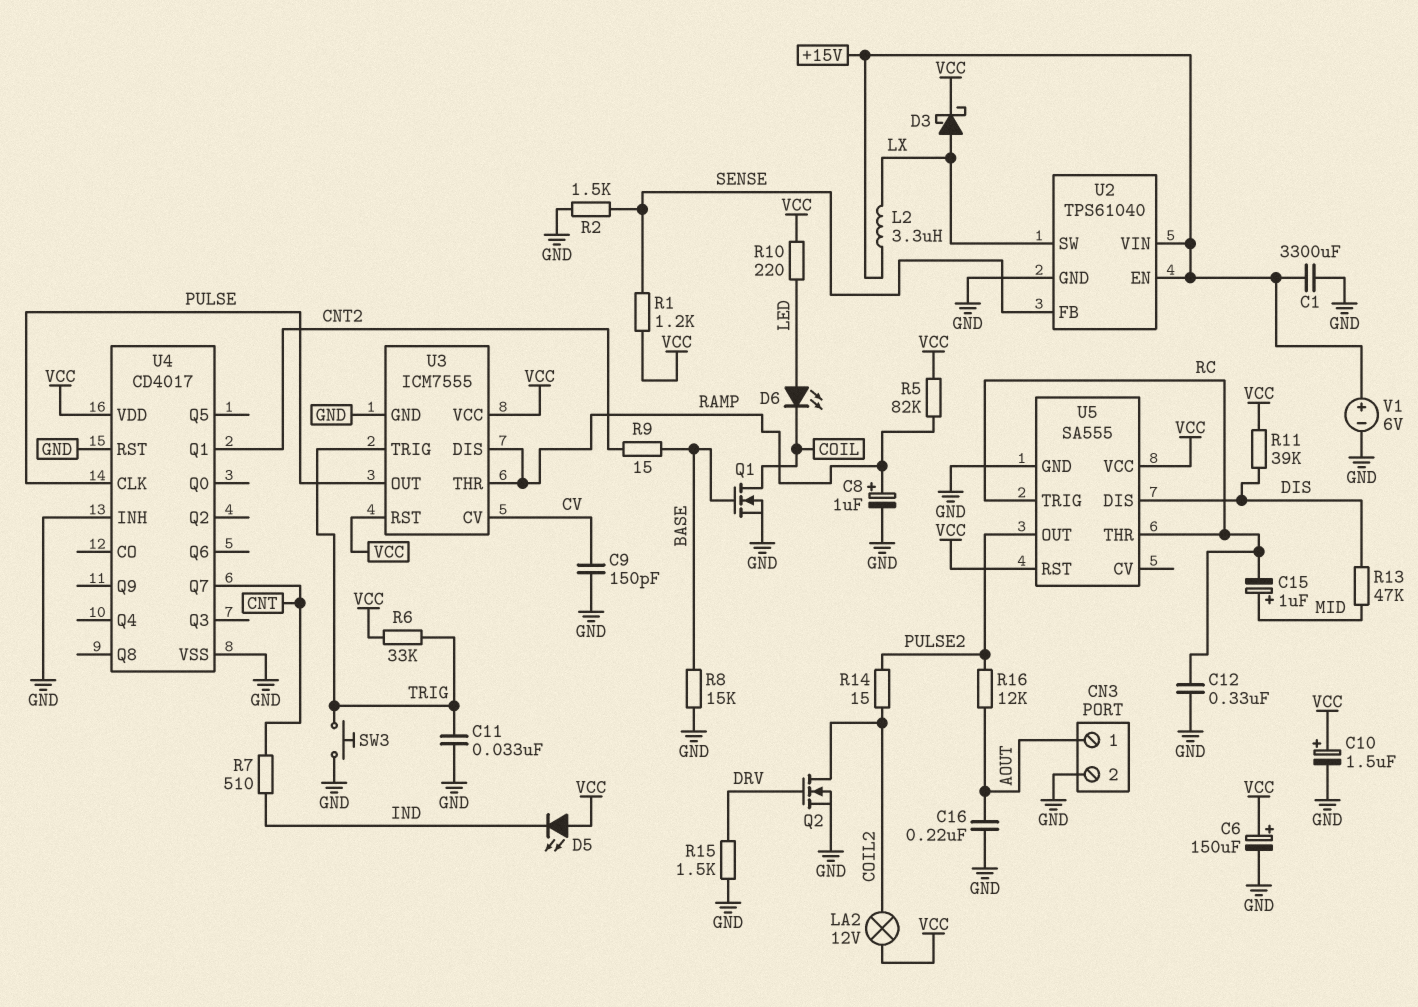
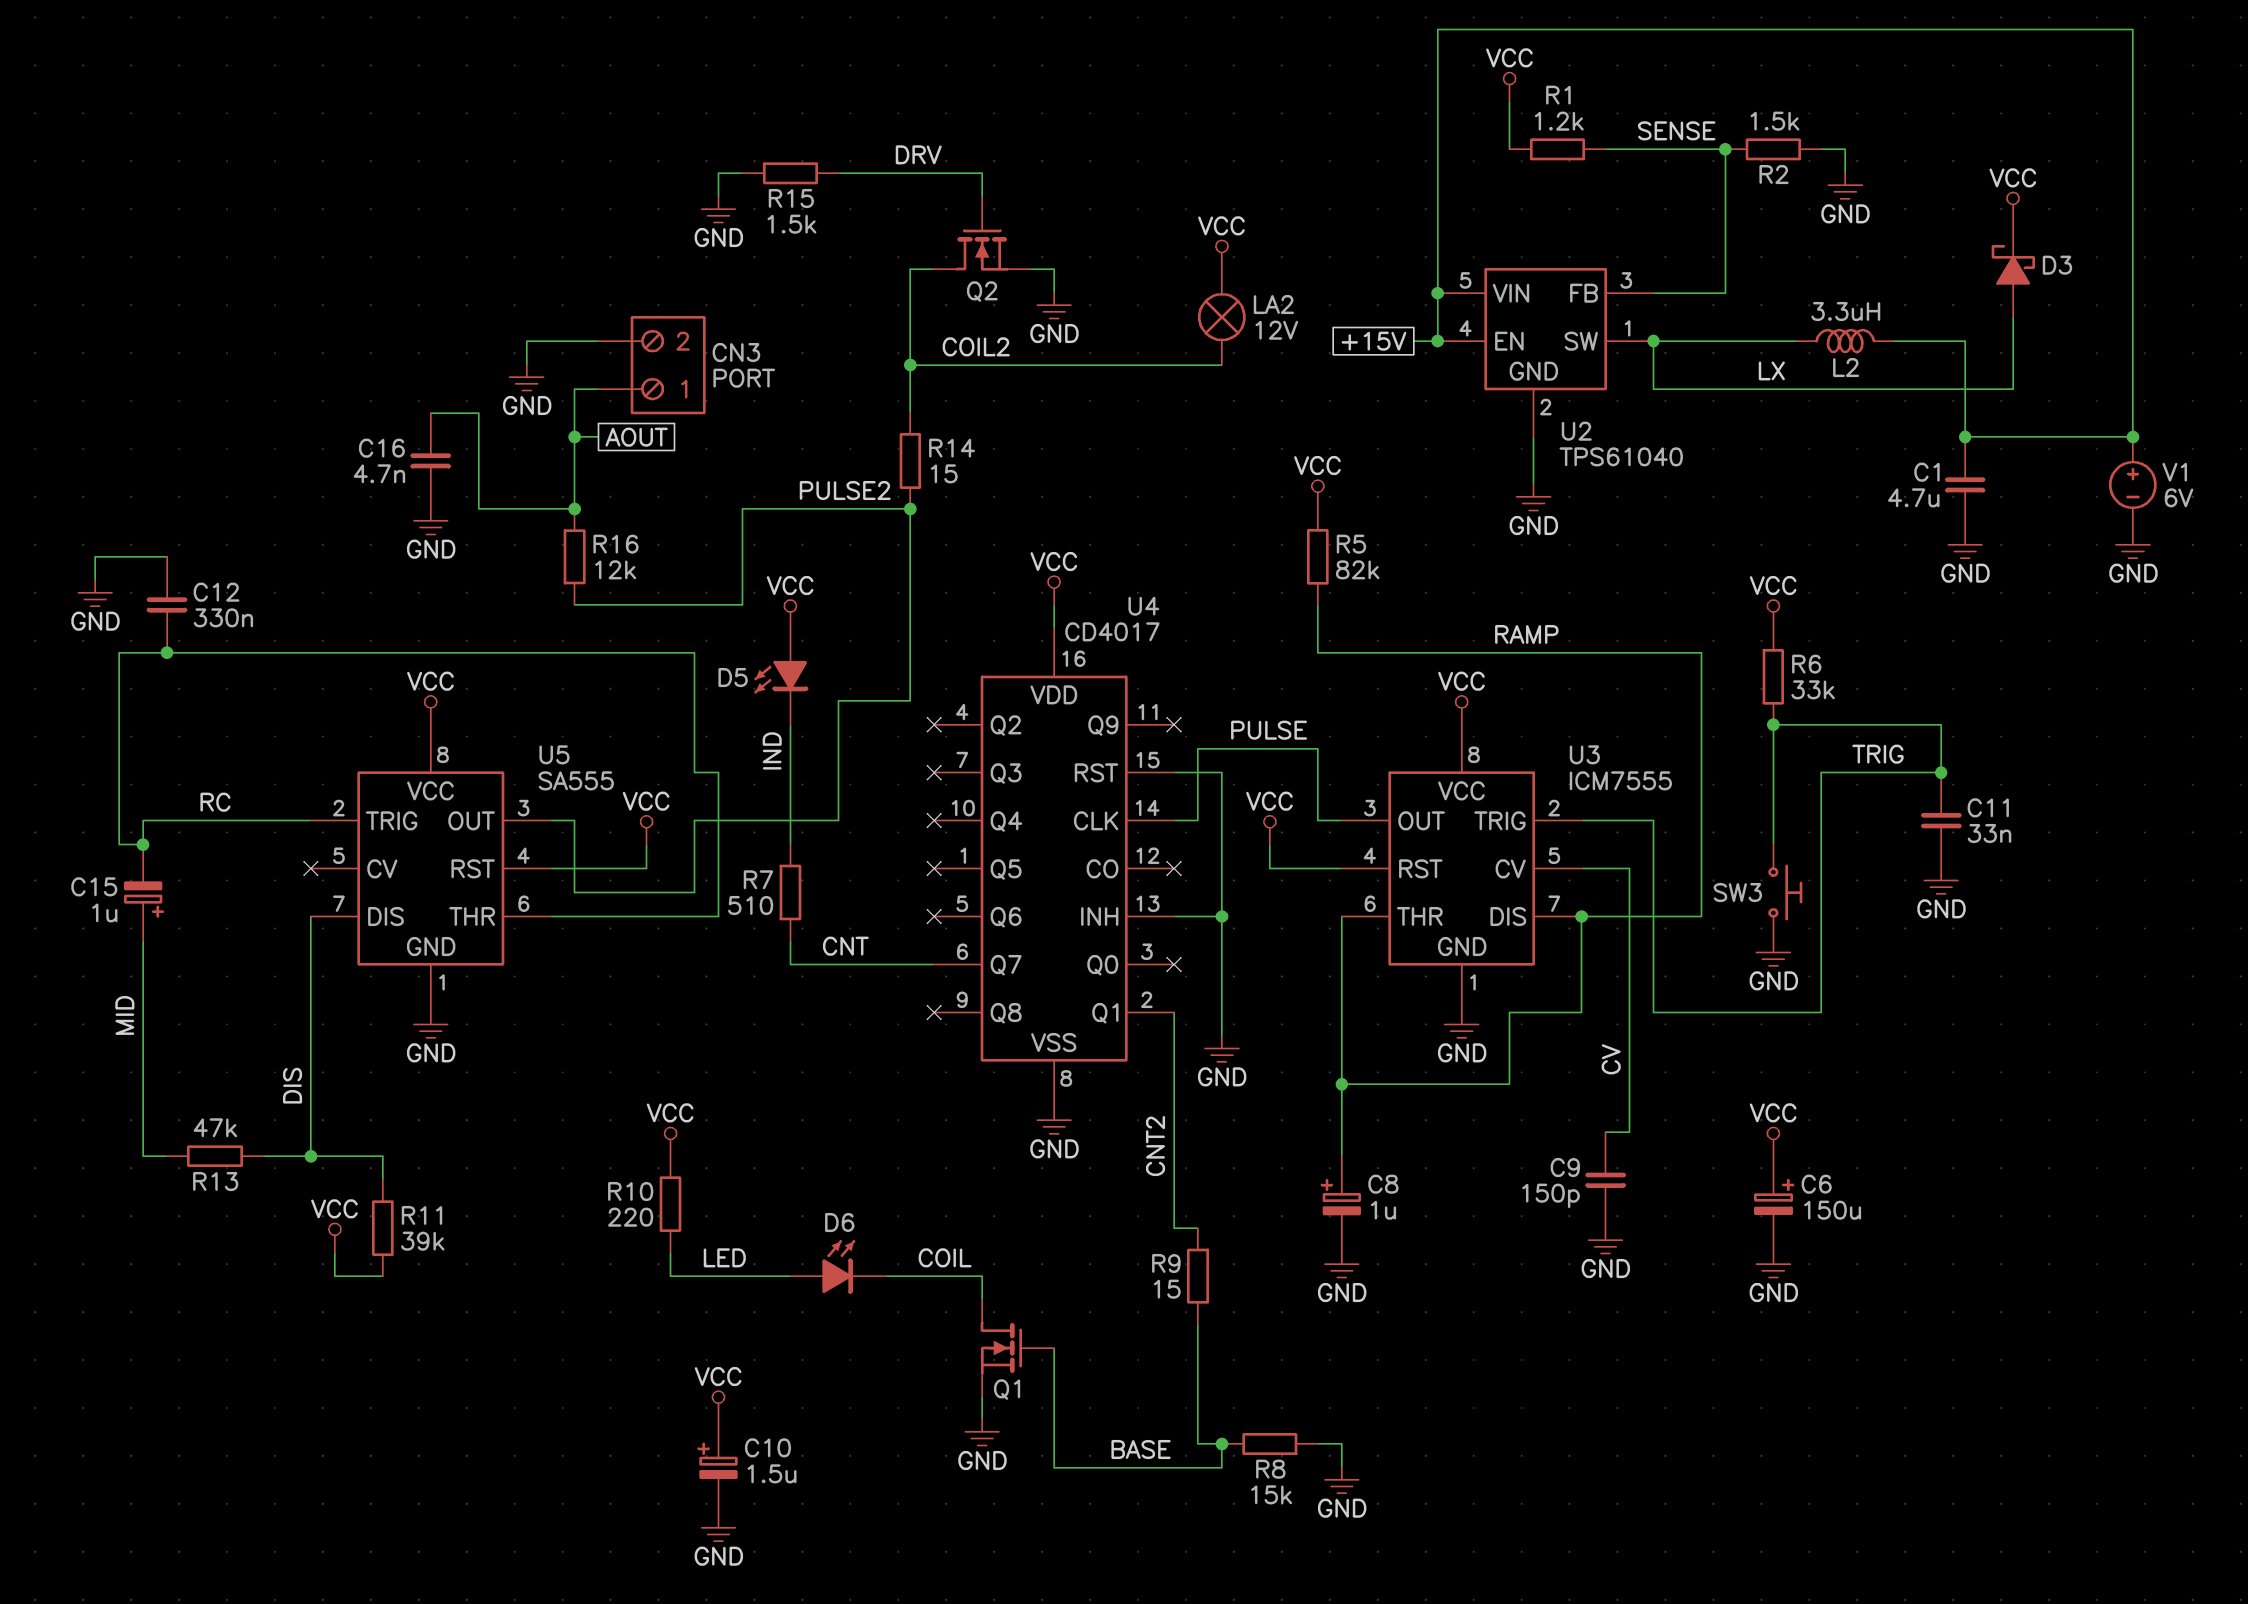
C1: 3300uF (+15V, GND) -> 4.7uF (+15V, GND)
C16: 220nF (AOUT, GND) -> 4.7nF (AOUT, GND)

